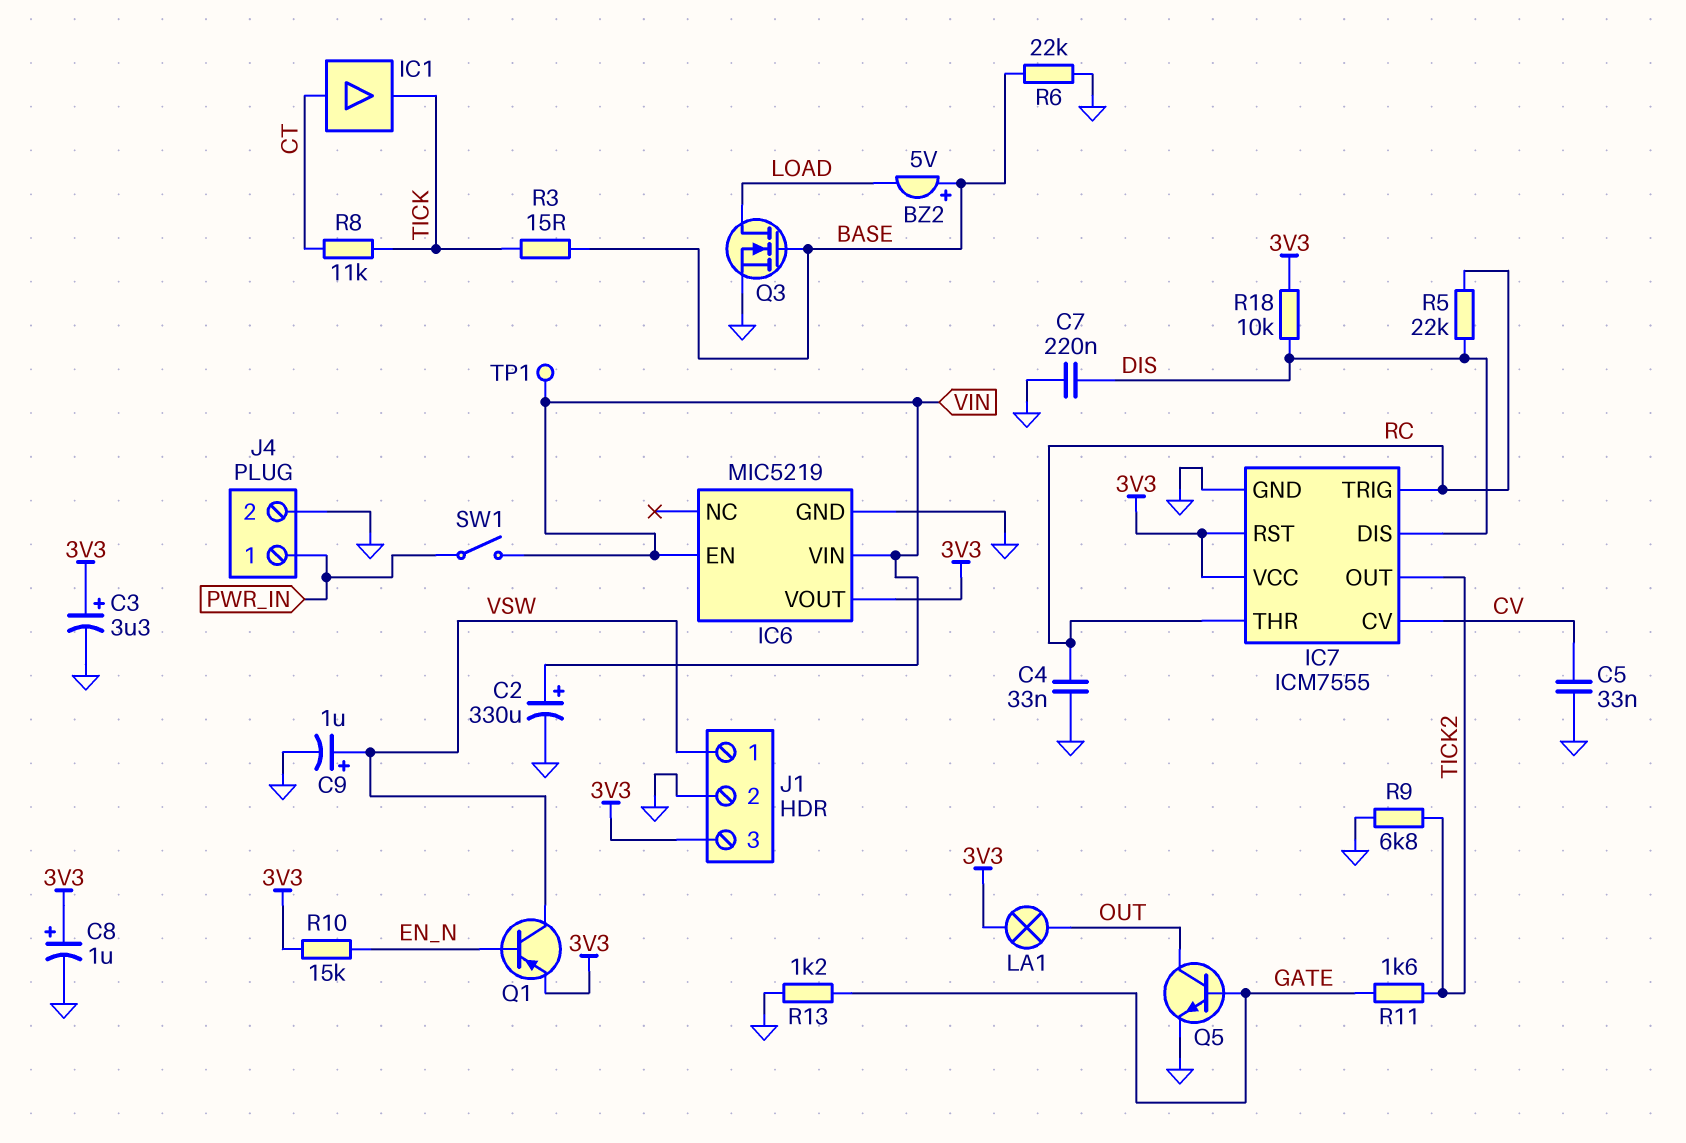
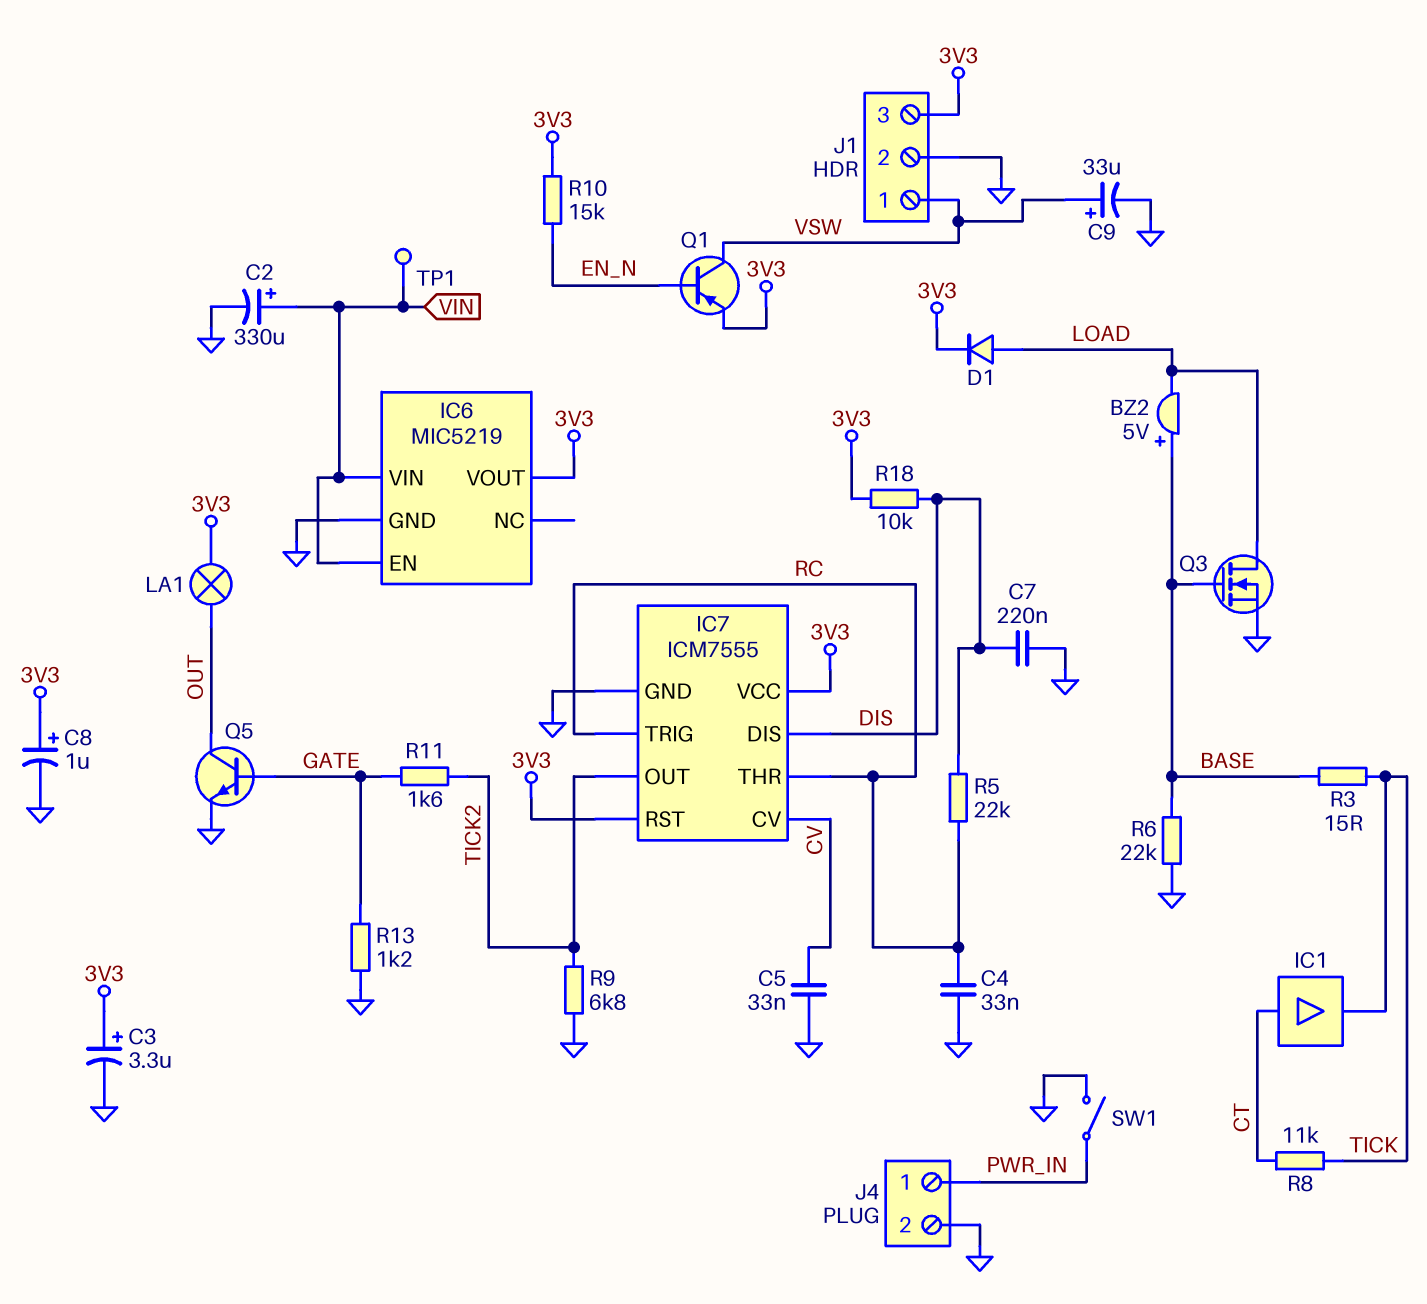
C9: 1uF (plus VSW, minus GND) -> 33uF (plus VSW, minus GND)
D1: none -> diode (A LOAD, K 3V3)
SW1: switch (PWR_IN, VIN) -> switch (GND, PWR_IN)

